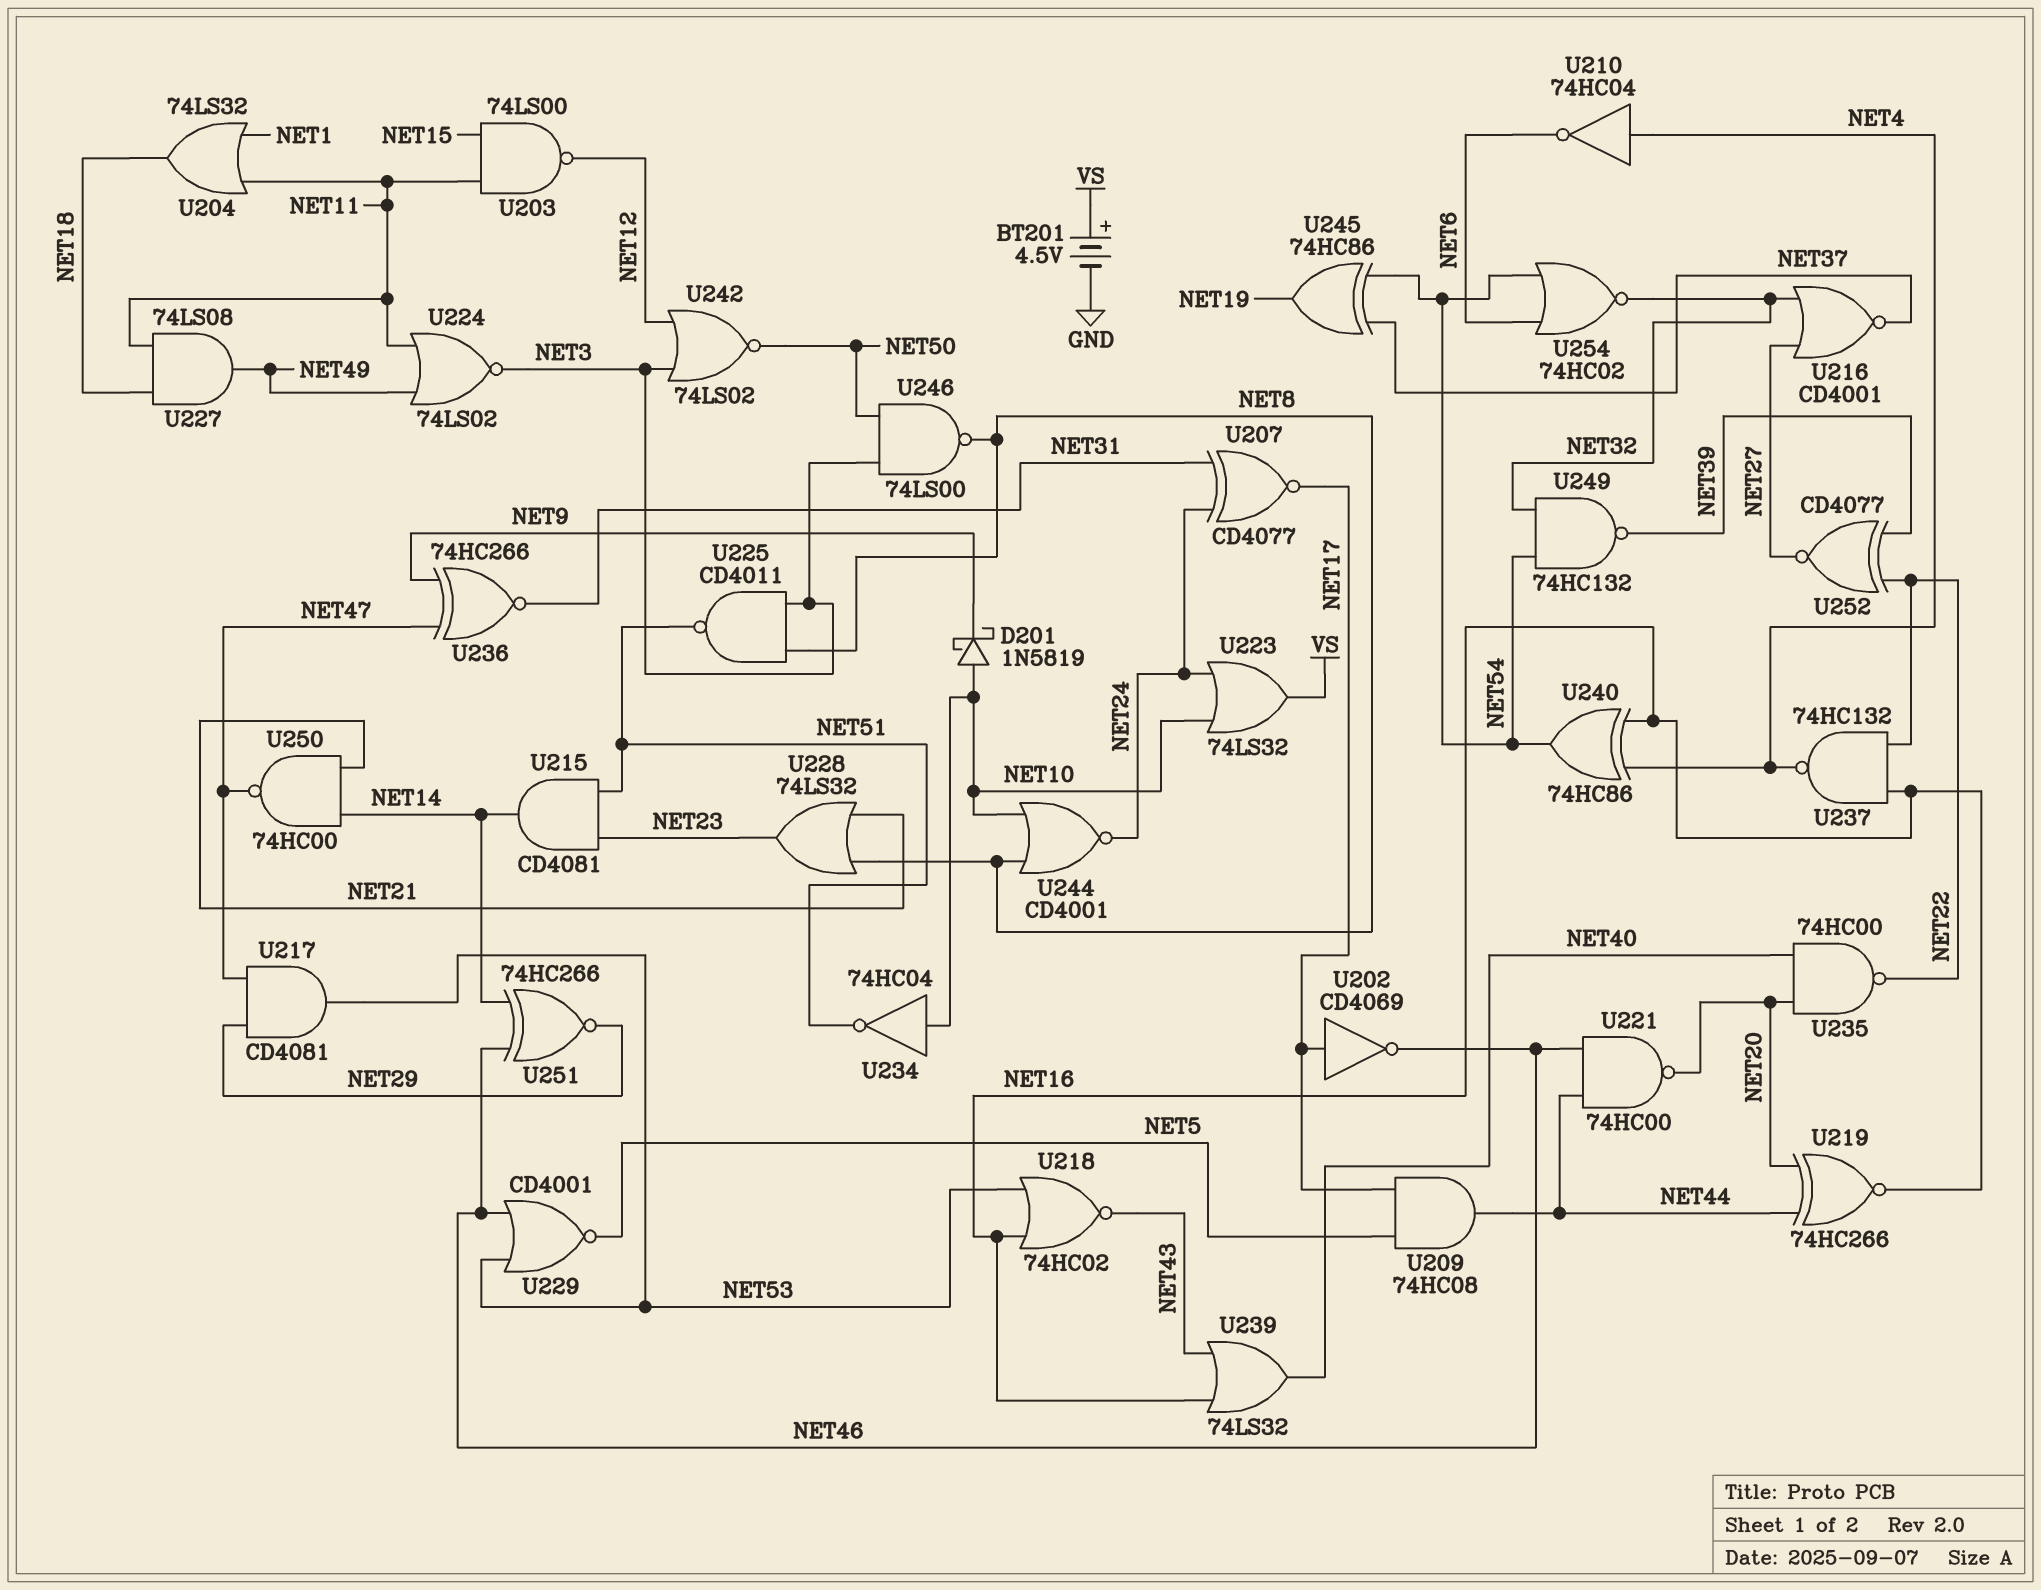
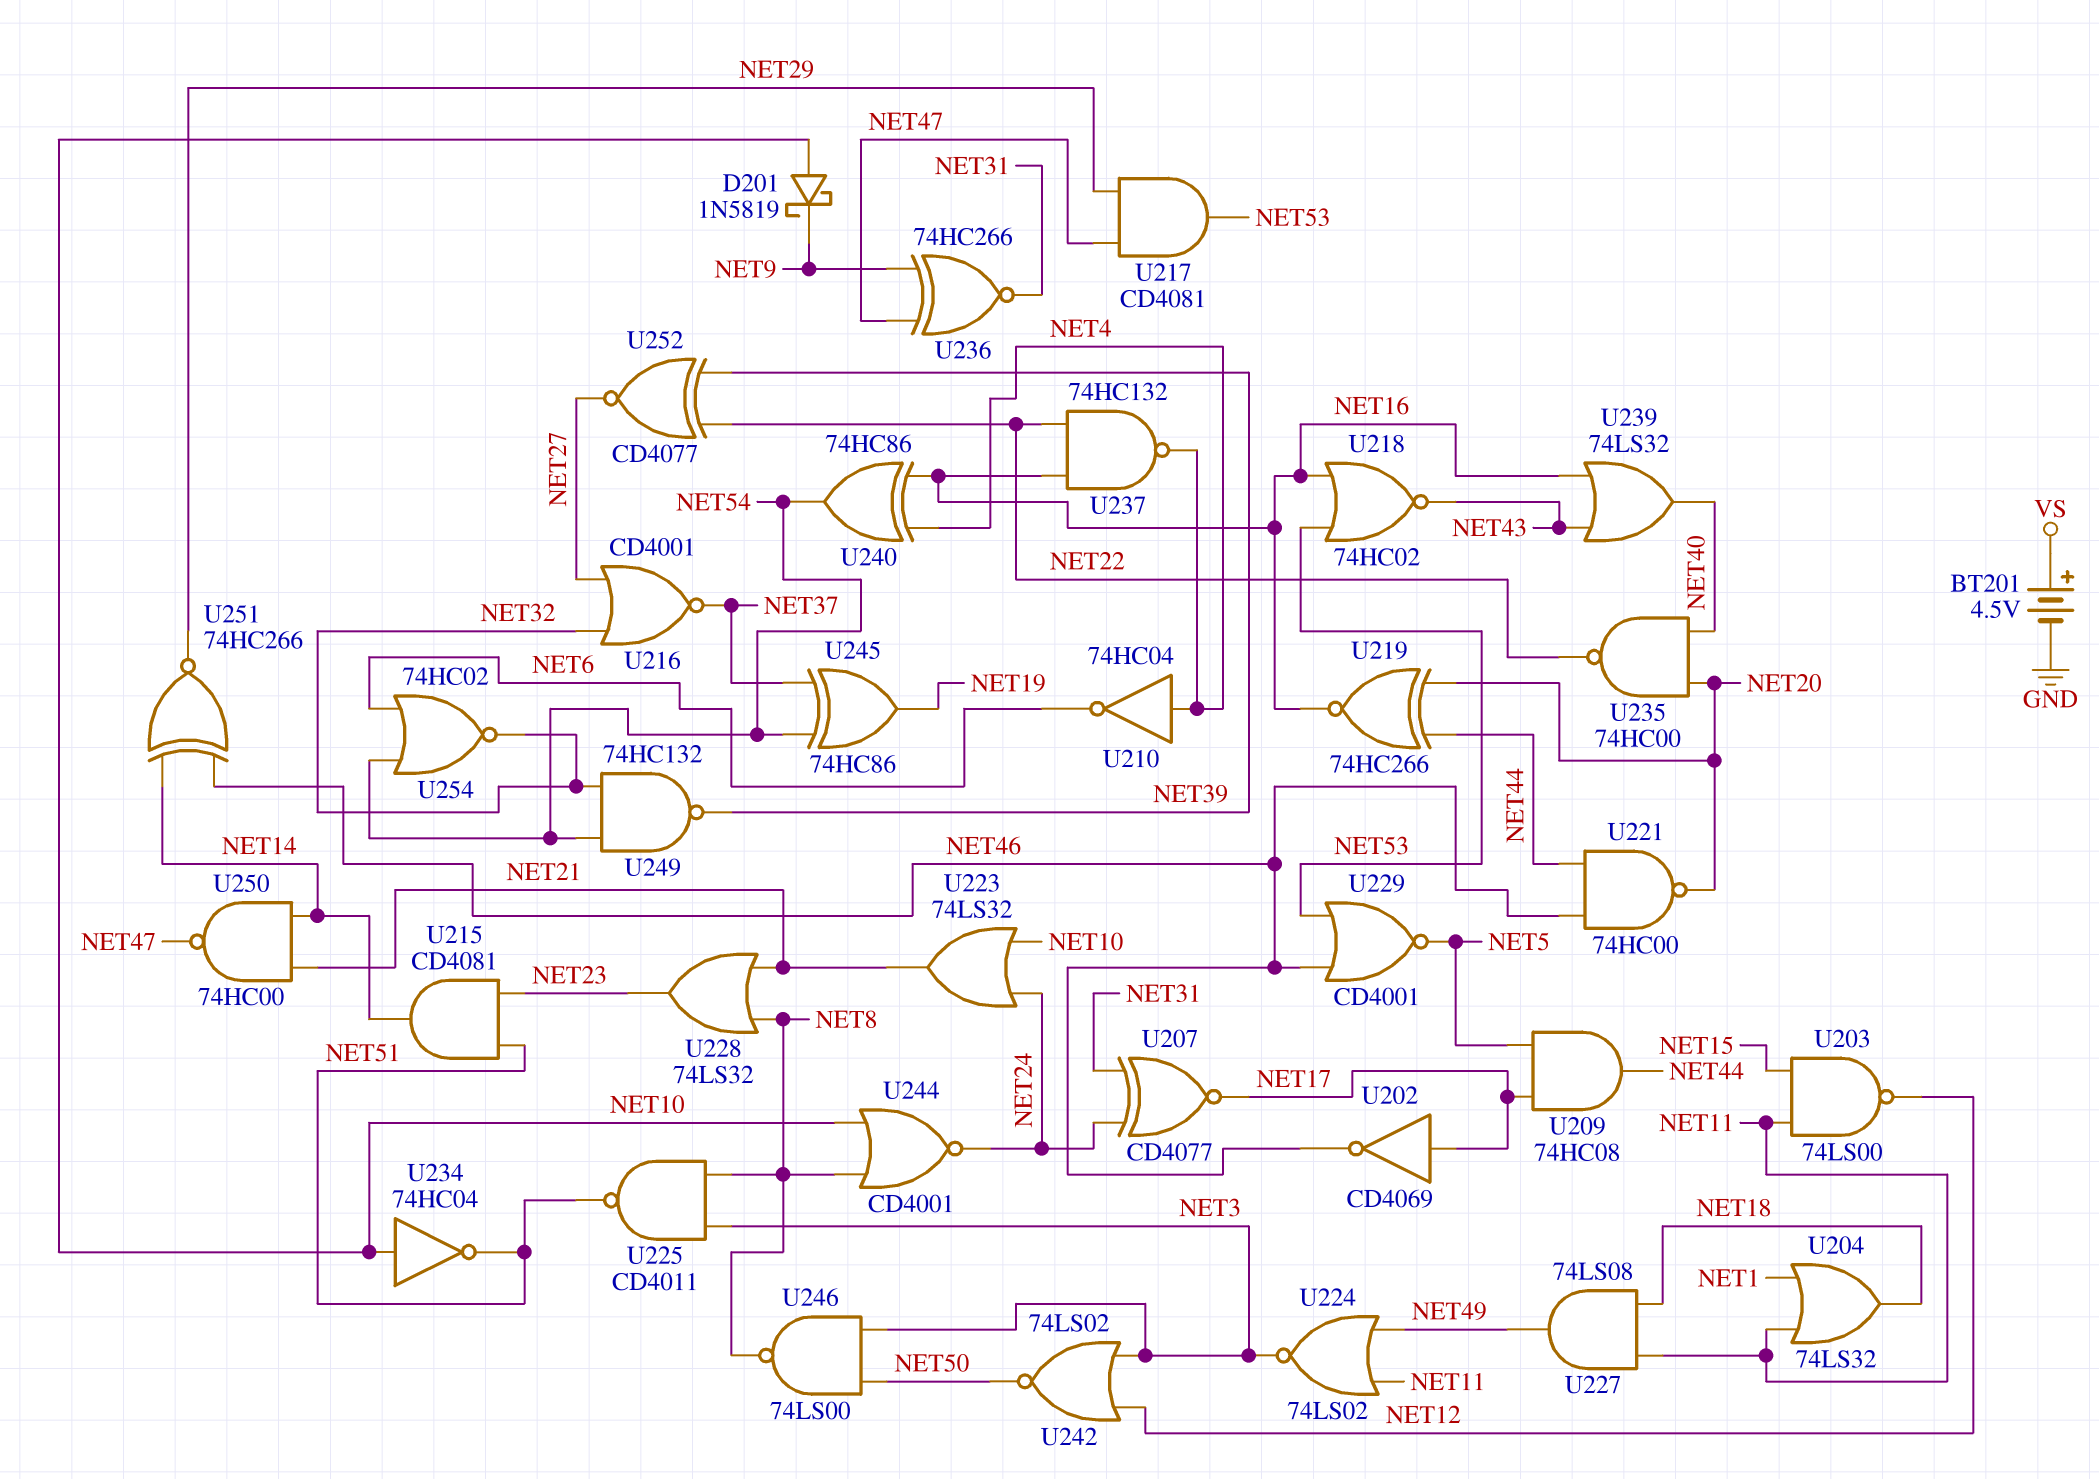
U223: OR 74LS32 (in NET10, in NET24, out VS) -> OR 74LS32 (in NET10, in NET24, out NET21)

